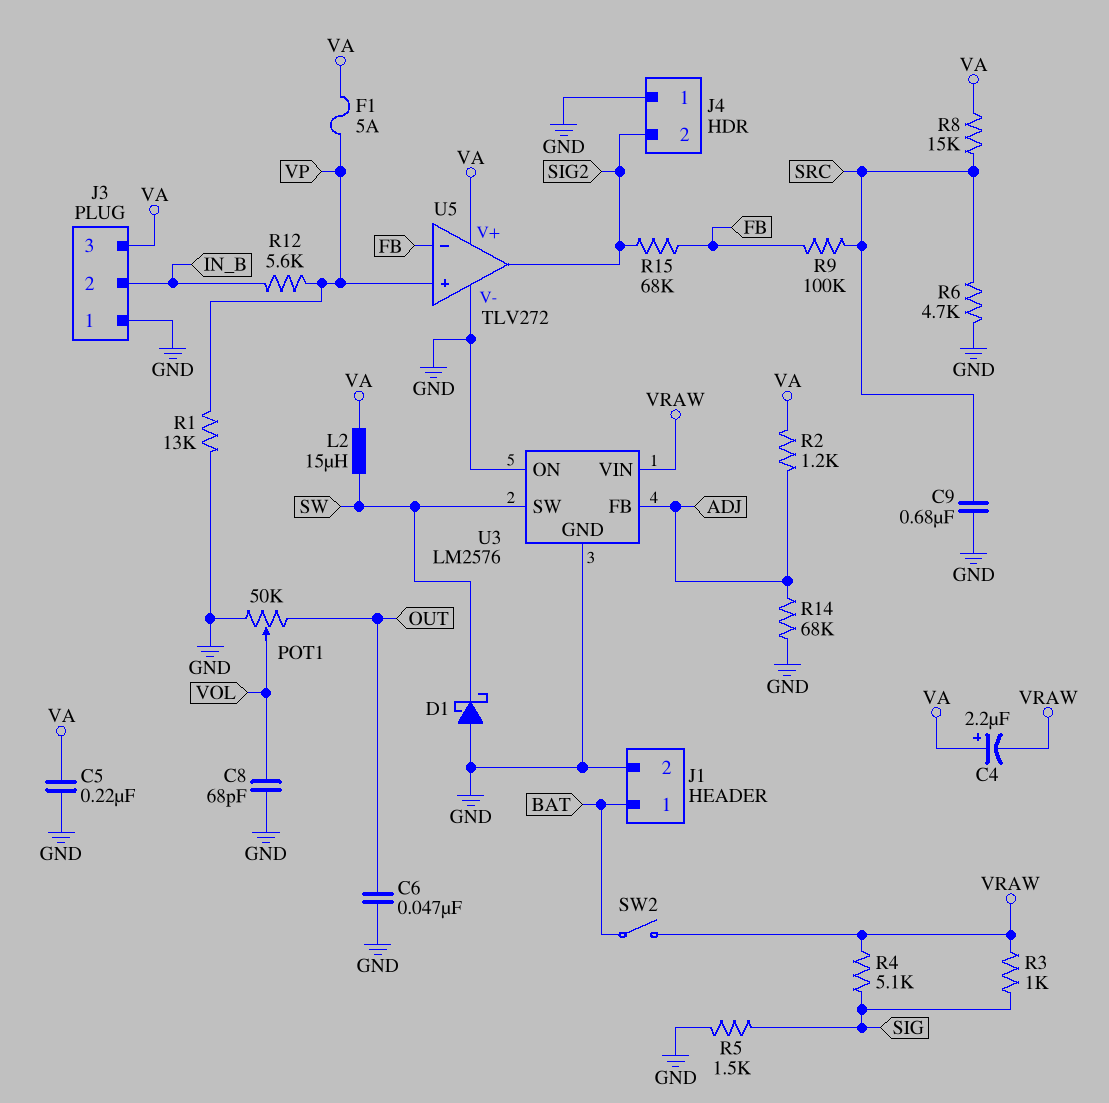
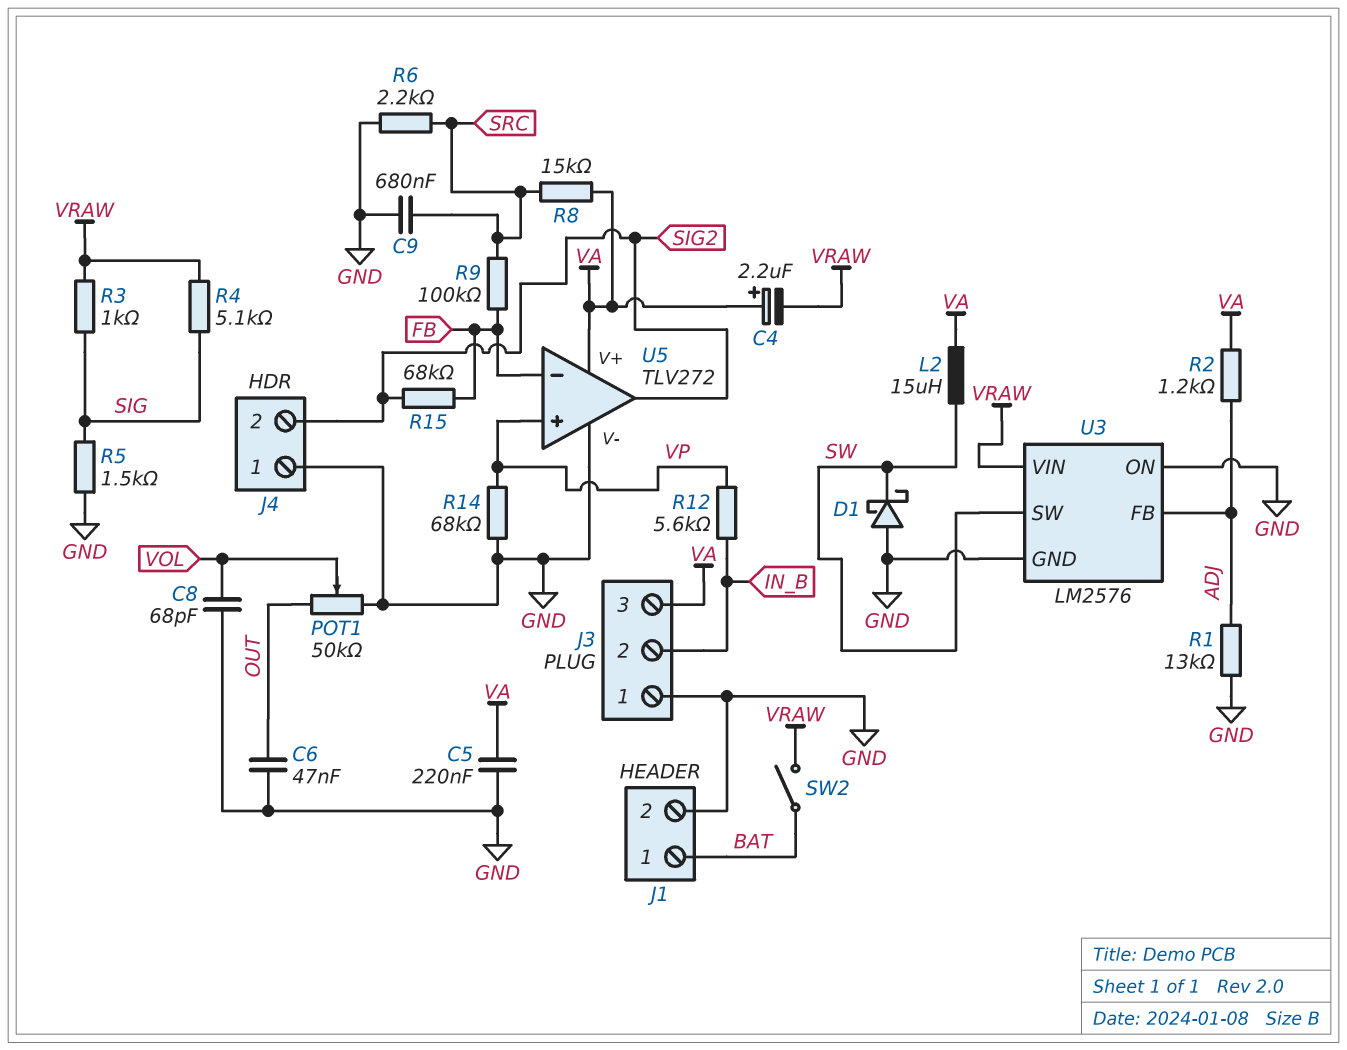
F1: 5A (VA, VP) -> none
R1: 13k (GND, VP) -> 13k (ADJ, GND)
R6: 4.7k (GND, SRC) -> 2.2k (GND, SRC)
R14: 68k (ADJ, GND) -> 68k (GND, VP)

